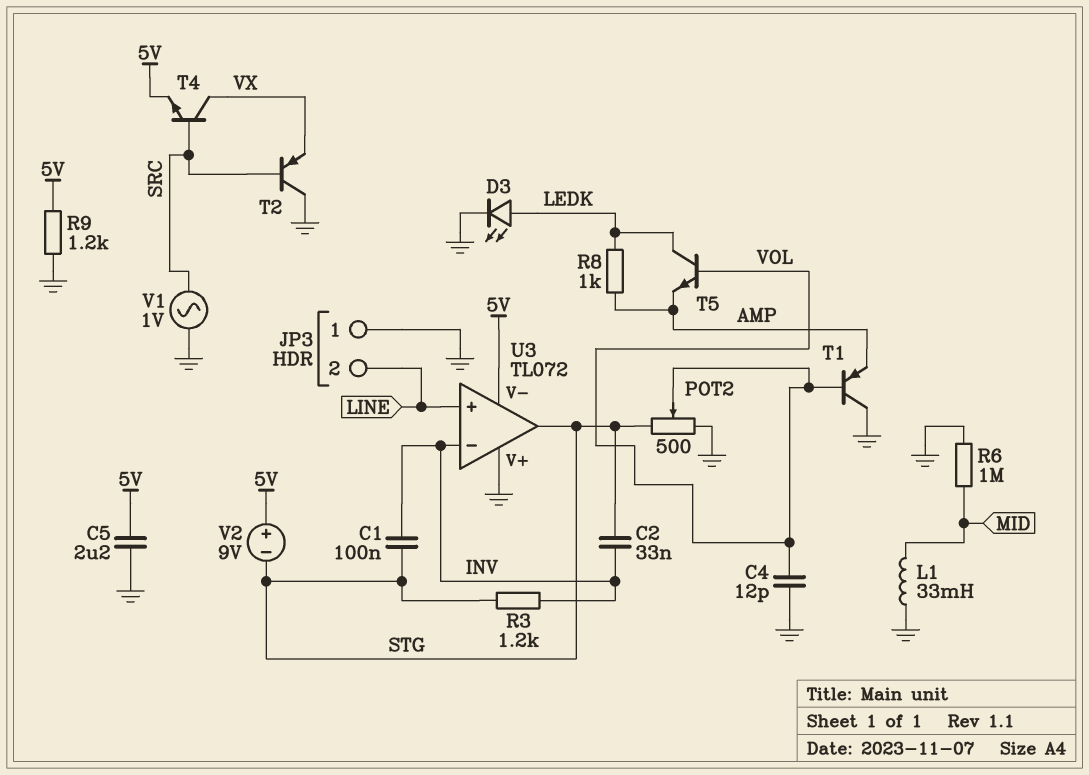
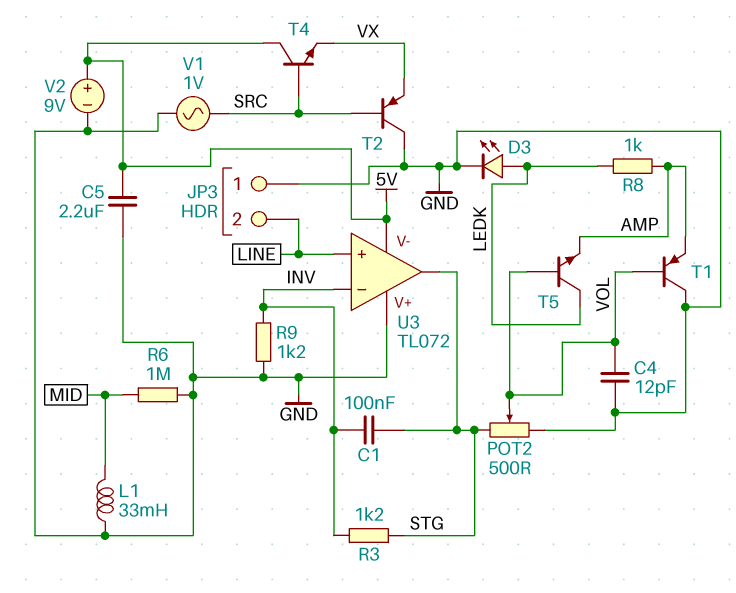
C2: 33nF (INV, STG) -> none
R9: 1.2k (5V, GND) -> 1.2k (GND, INV)
T4: NPN (B SRC, C VX, E 5V) -> NPN (B SRC, C 5V, E VX)
V2: 9V (plus 5V, minus STG) -> 9V (plus 5V, minus GND)

